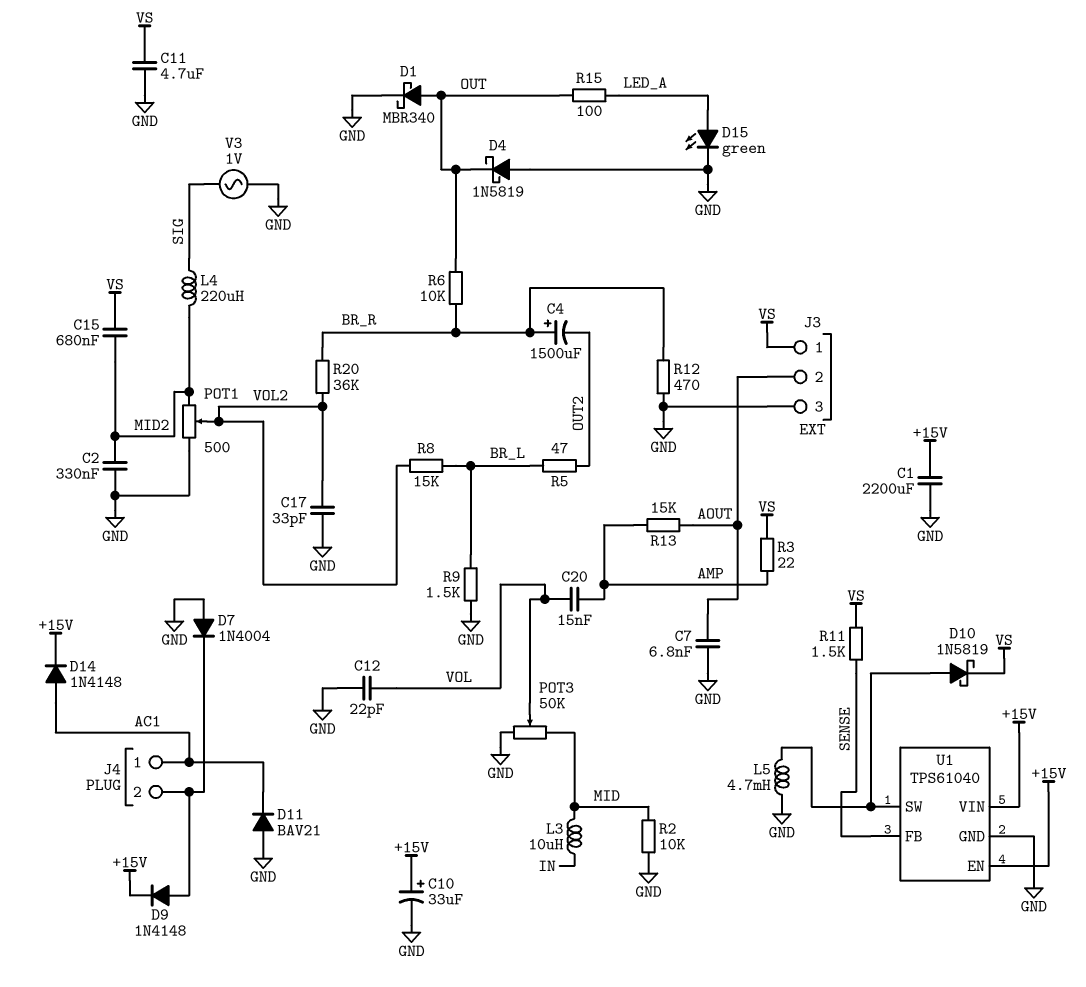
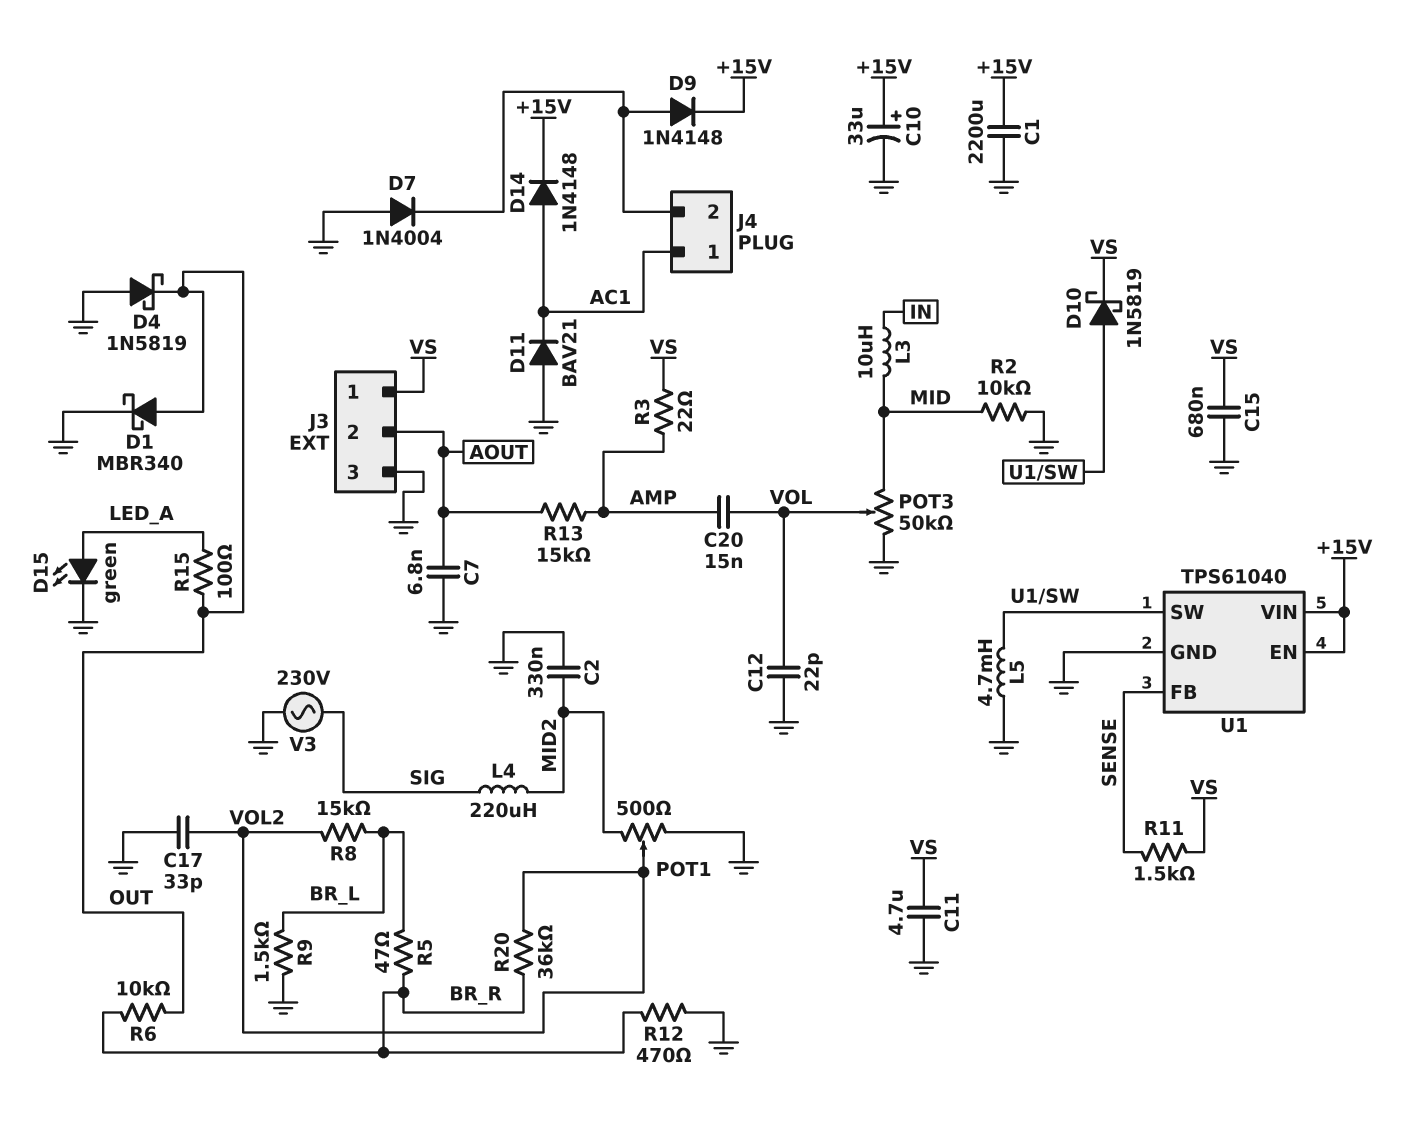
C4: 1500uF (plus BR_R, minus OUT2) -> none
C15: 680nF (MID2, VS) -> 680nF (GND, VS)
R5: 47 (BR_L, OUT2) -> 47 (BR_L, BR_R)
V3: AC 1V (GND, SIG) -> AC 230V (GND, SIG)

